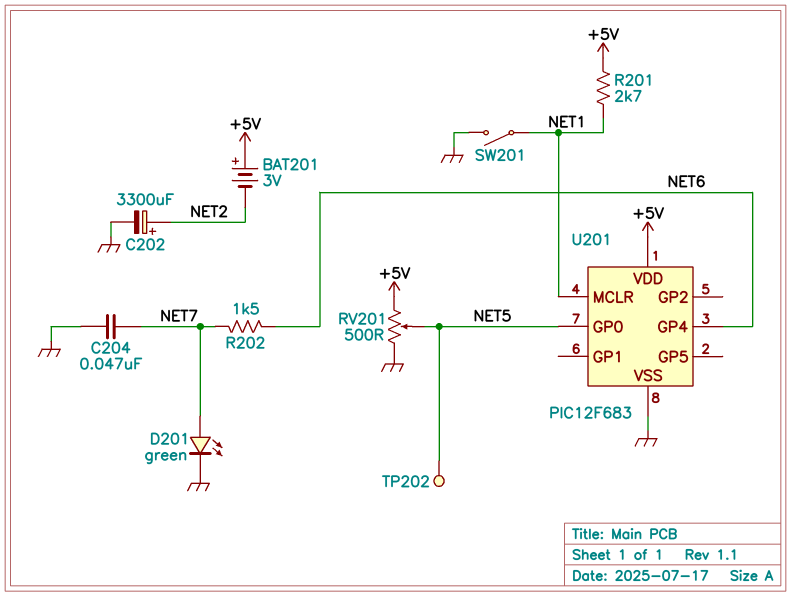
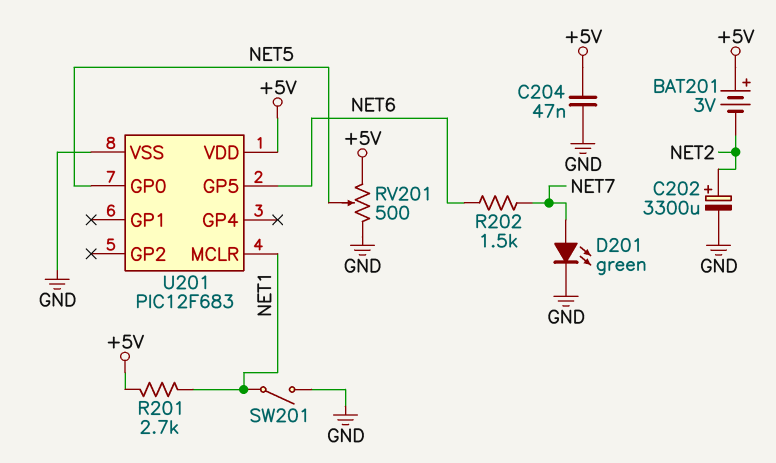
C204: 47nF (GND, NET7) -> 47nF (+5V, GND)
TP202: test point (NET5) -> none
U201 pin GP4: NET6 -> none
U201 pin GP5: none -> NET6

